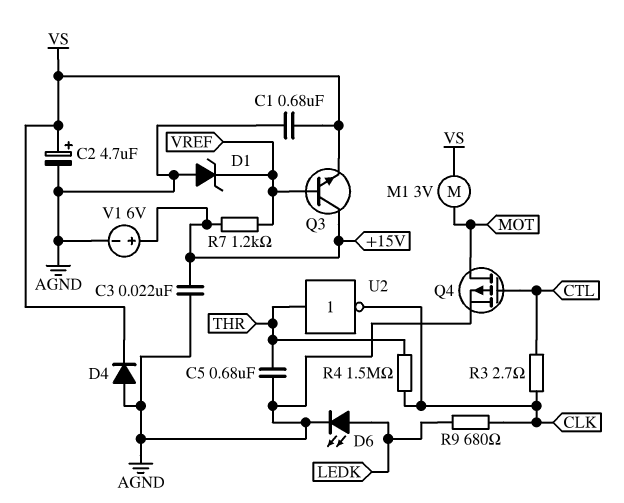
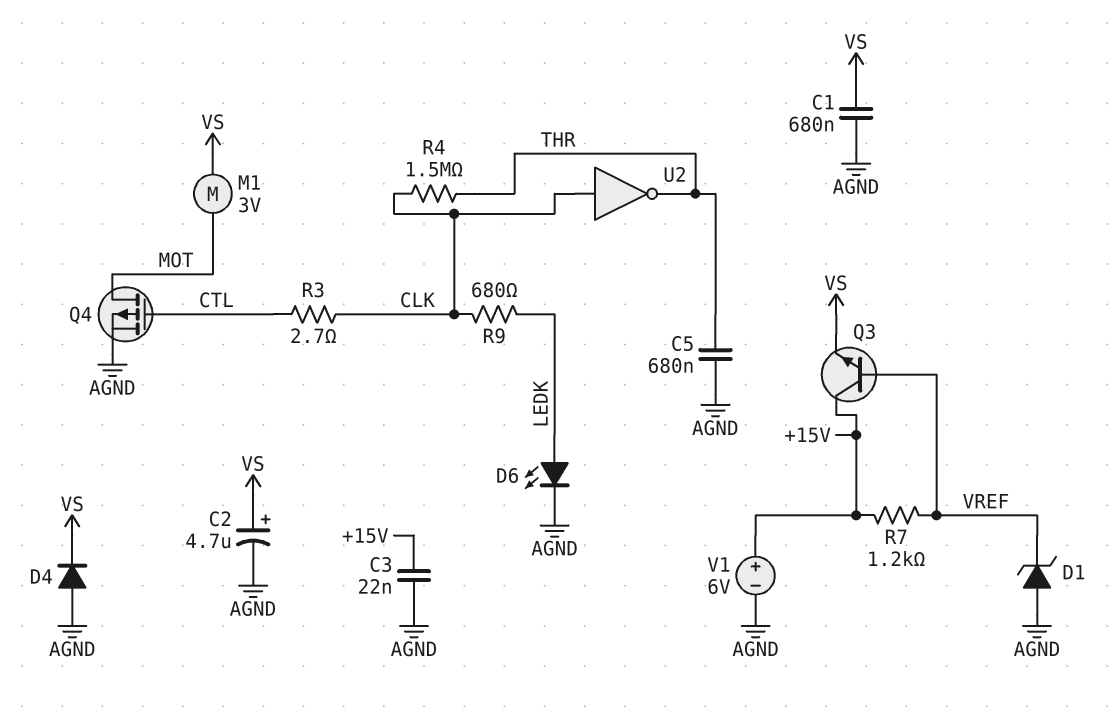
U2: NOT (in THR, out CLK) -> NOT (in CLK, out THR)

